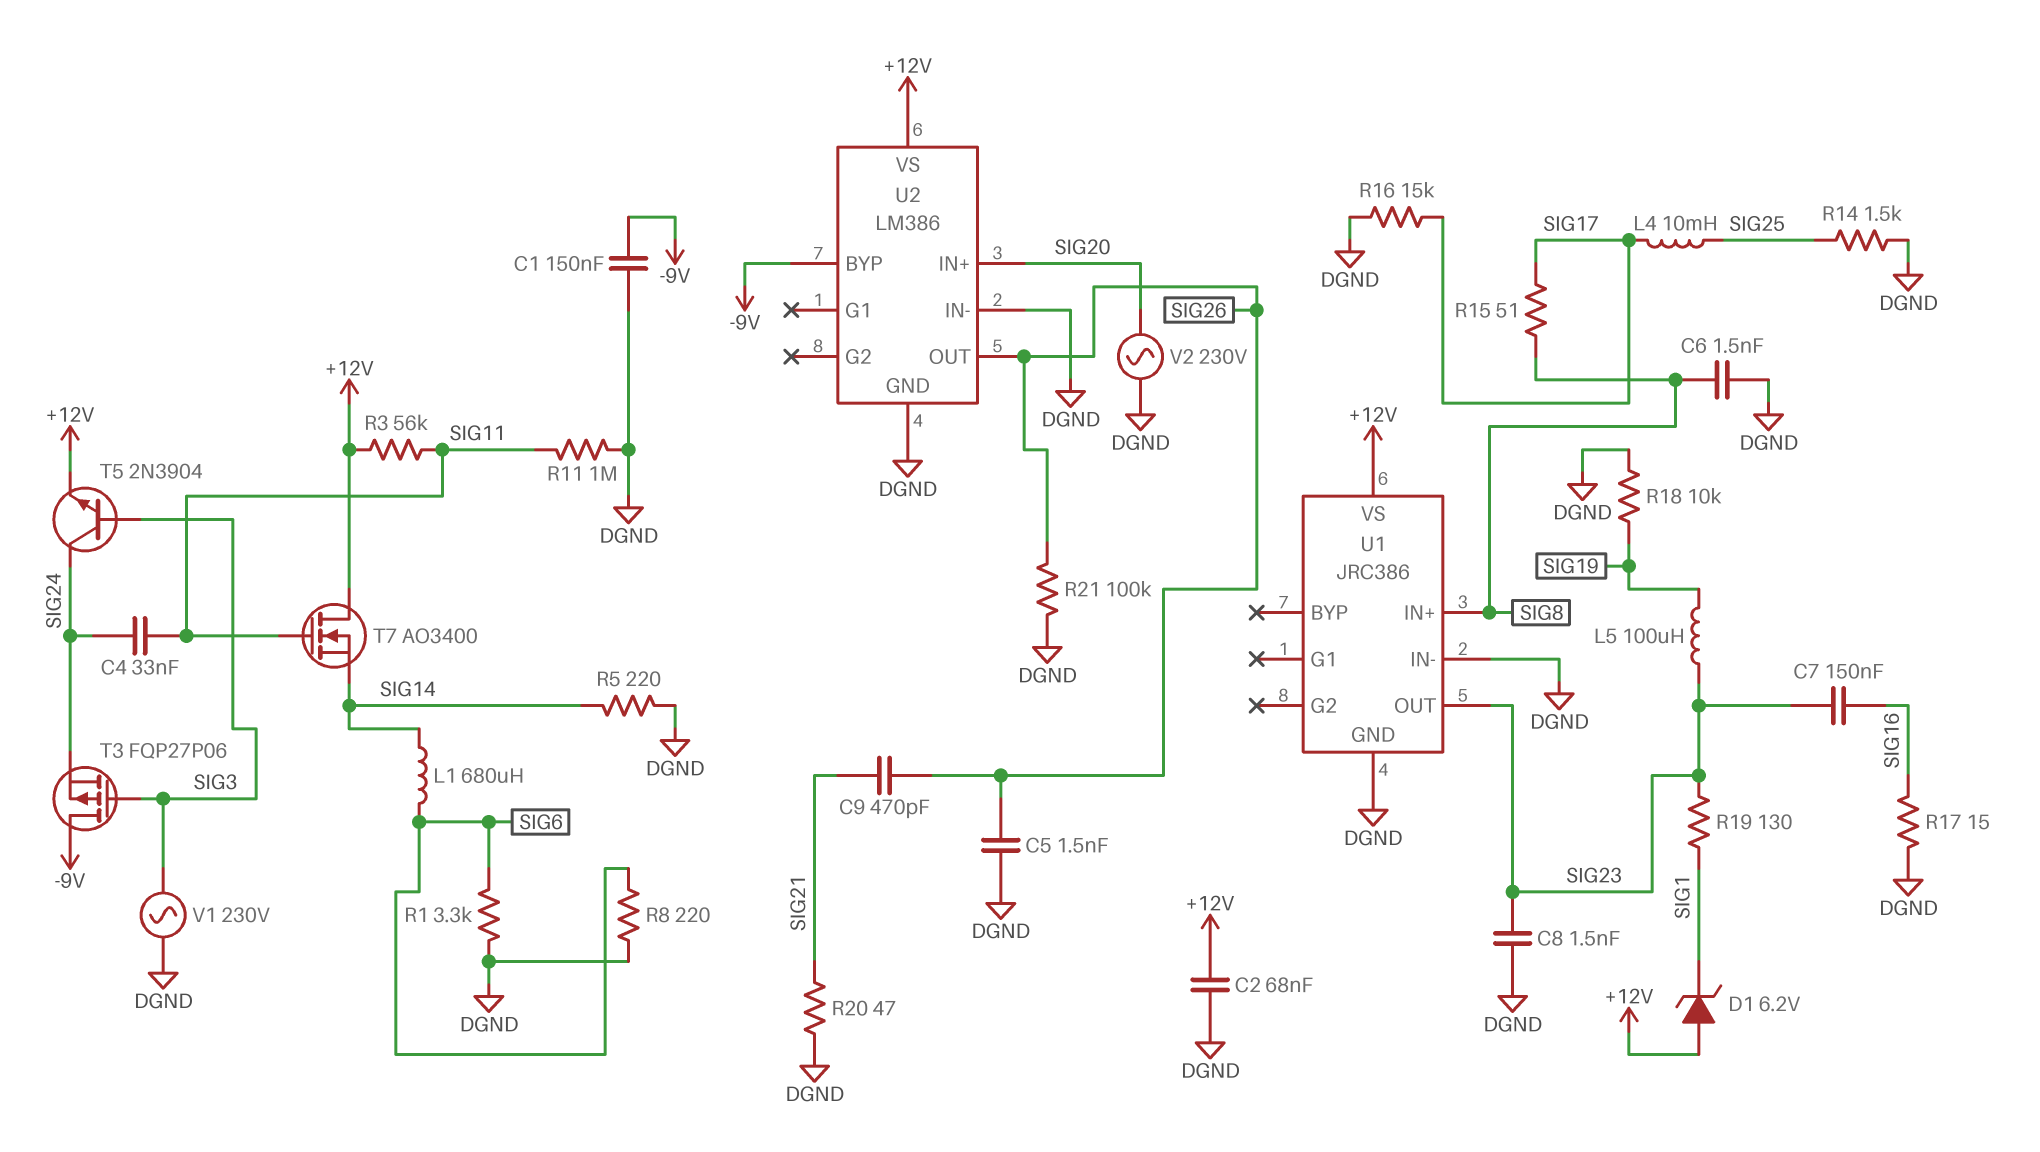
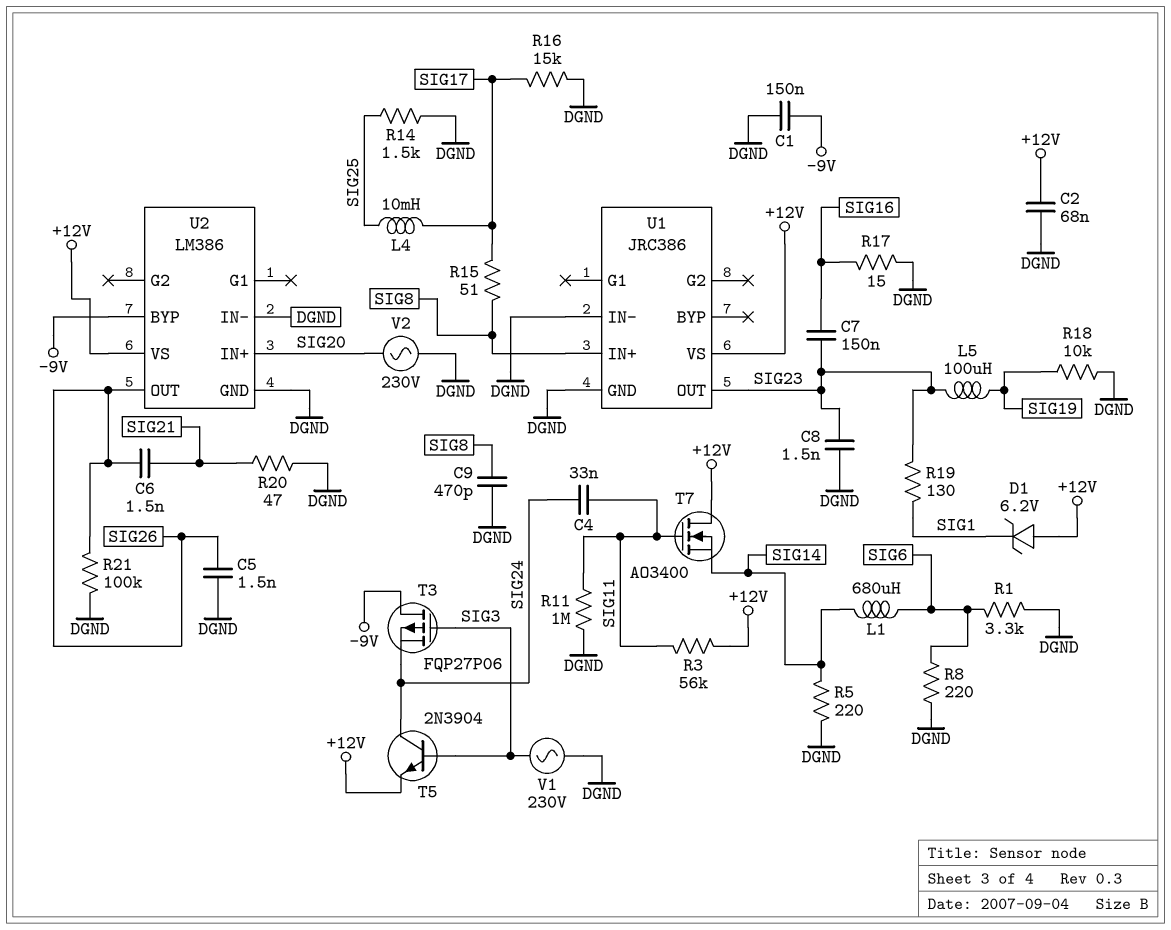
C6: 1.5nF (DGND, SIG8) -> 1.5nF (SIG21, SIG26)
C9: 470pF (SIG21, SIG26) -> 470pF (DGND, SIG8)

